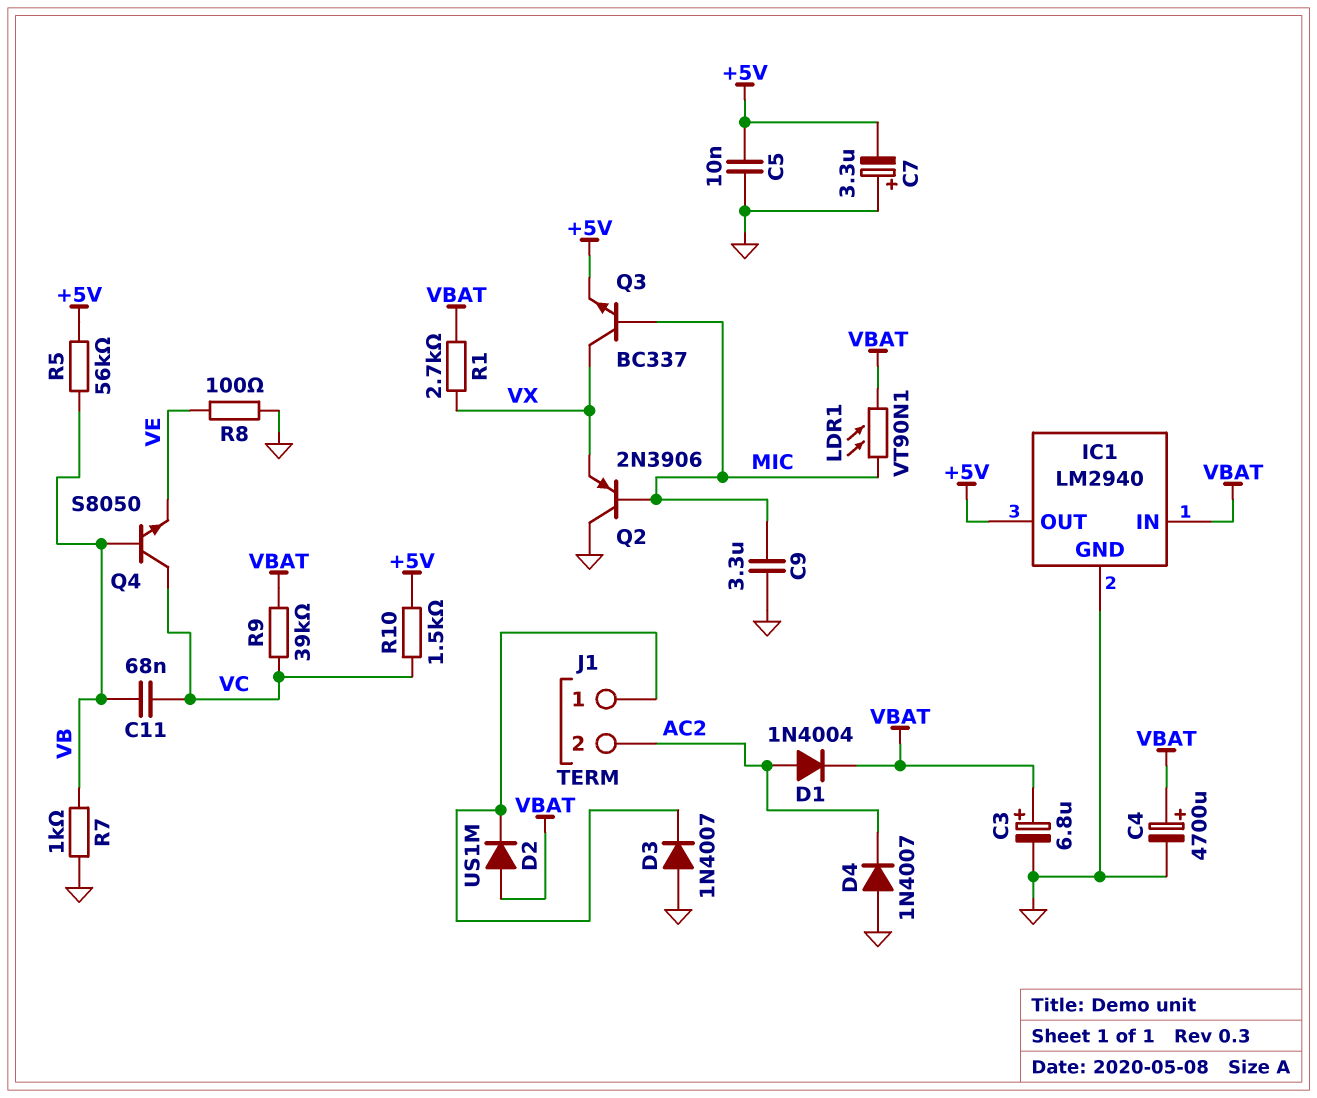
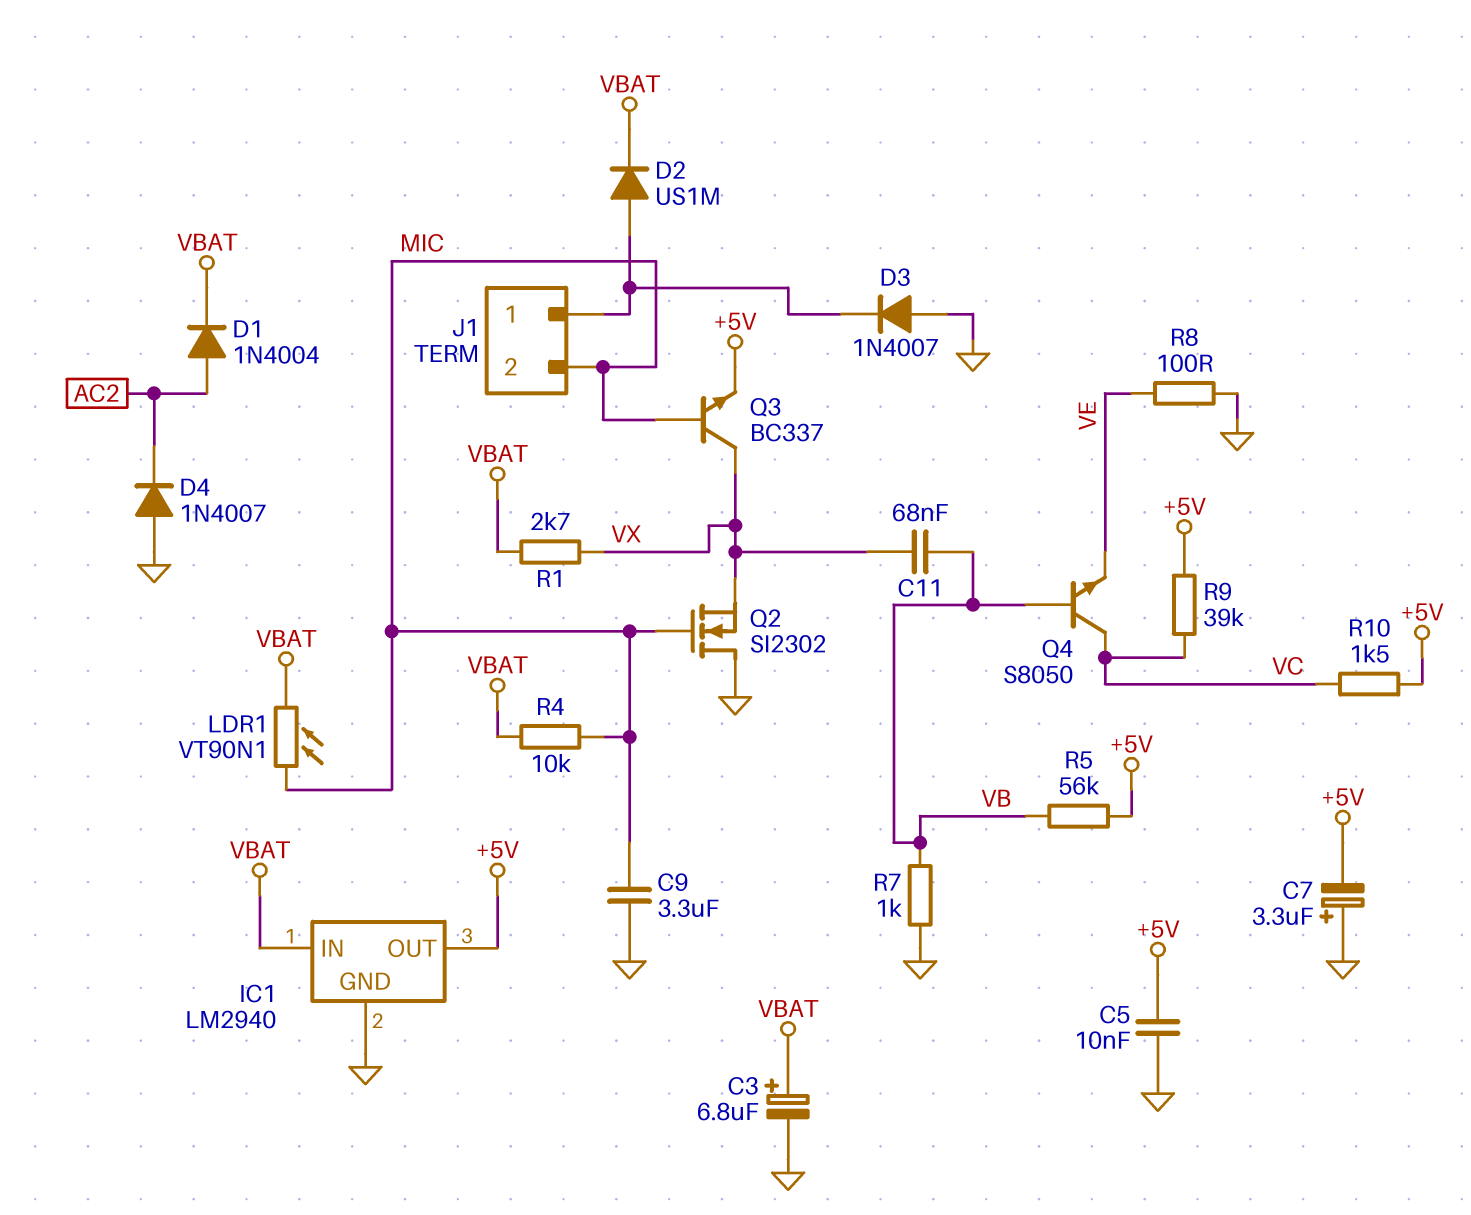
C4: 4700uF (plus VBAT, minus GND) -> none
C11: 68nF (VB, VC) -> 68nF (VB, VX)
D2: diode US1M (A VBAT, K J1/1) -> diode US1M (A J1/1, K VBAT)
J1 pin 2: AC2 -> MIC
Q2: PNP 2N3906 (B MIC, C GND, E VX) -> NMOS SI2302 (G MIC, D GND, S VX)
R4: none -> 10k (MIC, VBAT)
R9: 39k (VBAT, VC) -> 39k (+5V, VC)

